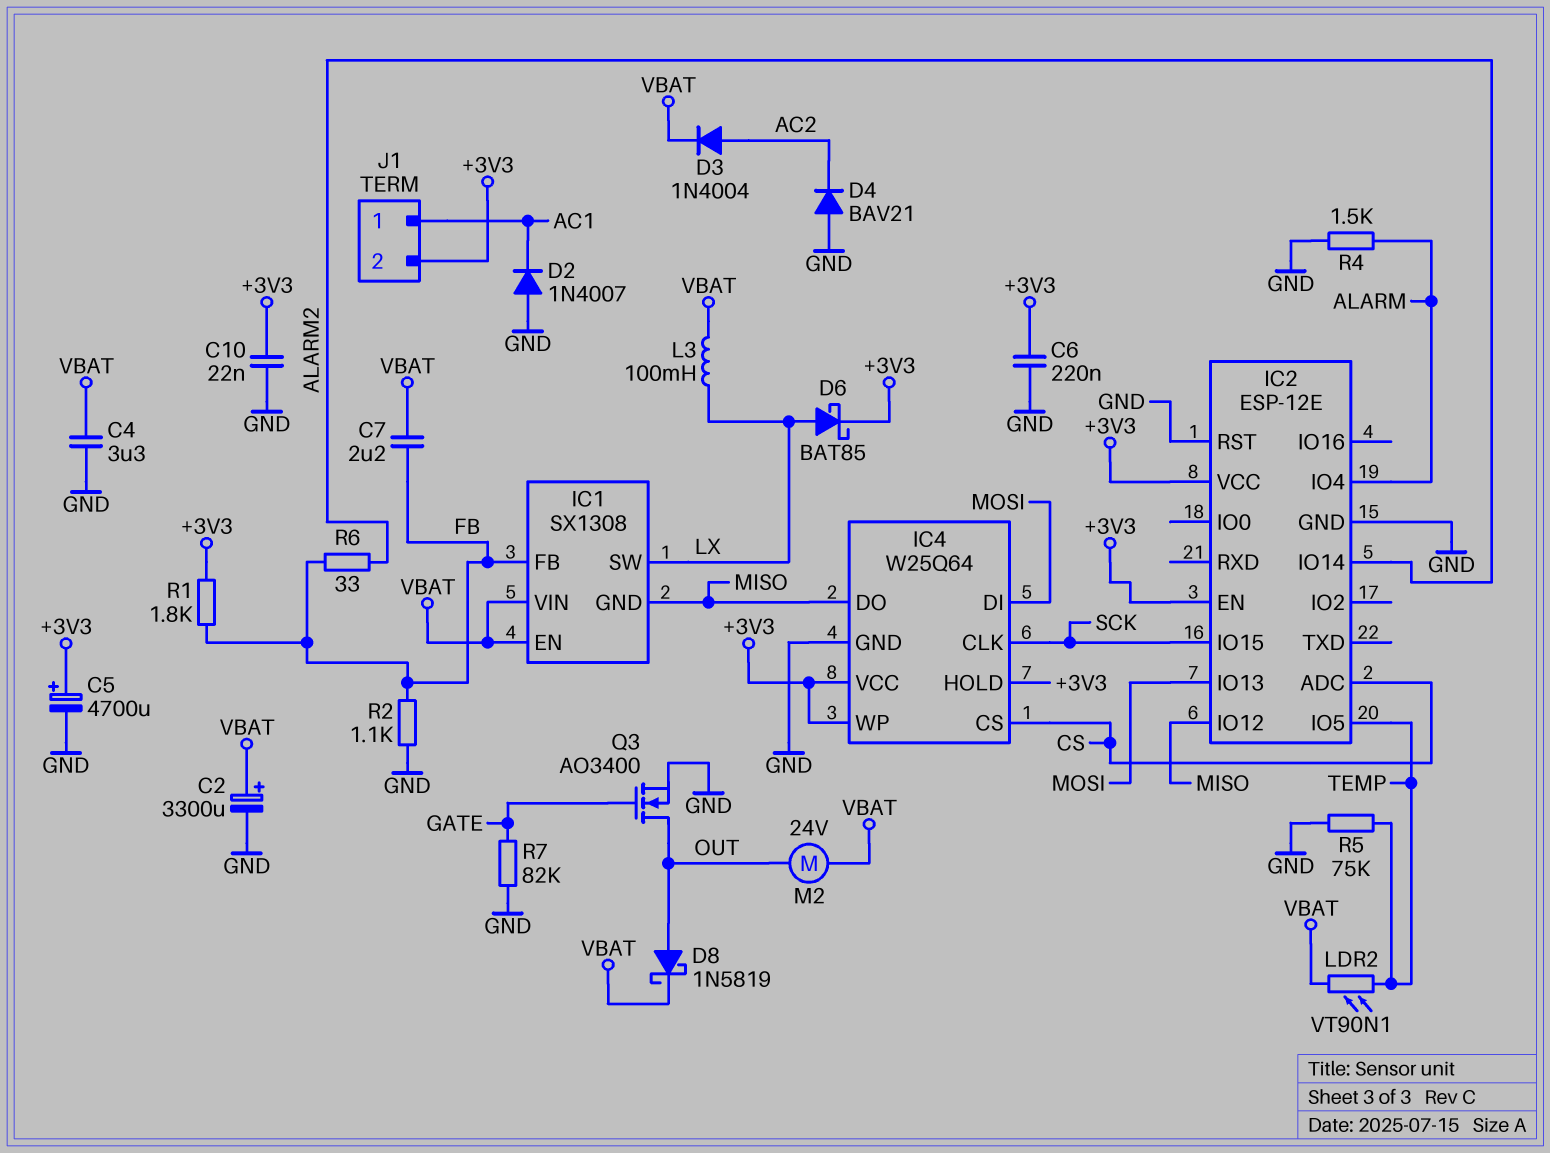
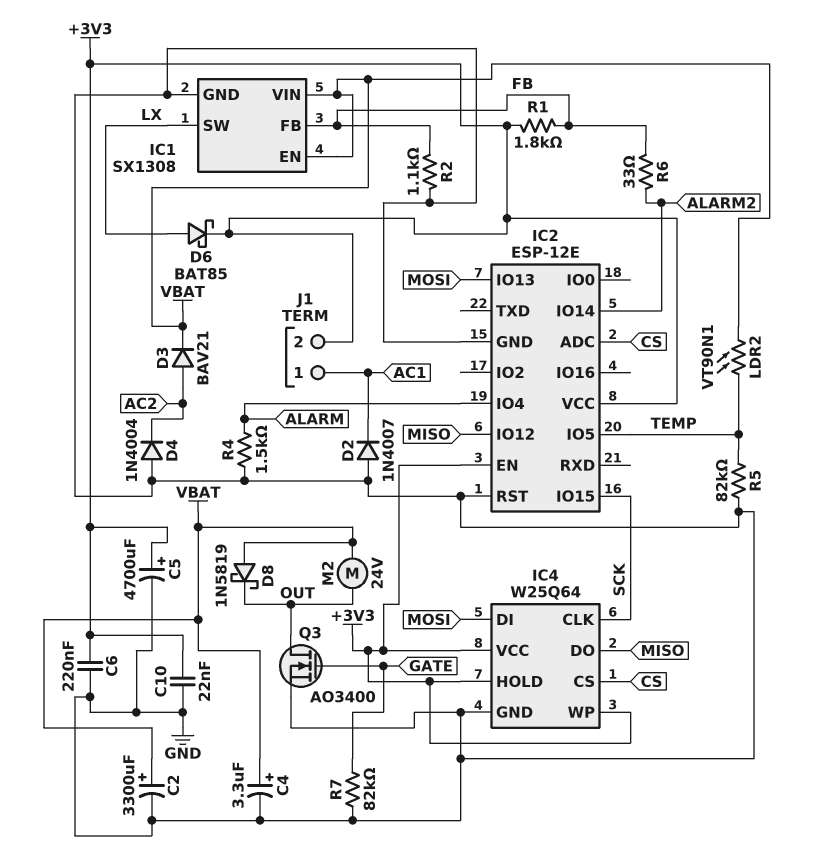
C4: 3.3uF (GND, VBAT) -> 3.3uF (plus VBAT, minus GND)
C7: 2.2uF (FB, VBAT) -> none
D3: diode 1N4004 (A AC2, K VBAT) -> diode BAV21 (A AC2, K VBAT)
D4: diode BAV21 (A GND, K AC2) -> diode 1N4004 (A GND, K AC2)
D8: schottky 1N5819 (A OUT, K VBAT) -> schottky 1N5819 (A VBAT, K OUT)
IC1 pin GND: MISO -> GND
L3: 100mH (LX, VBAT) -> none
R5: 75k (GND, TEMP) -> 82k (GND, TEMP)

